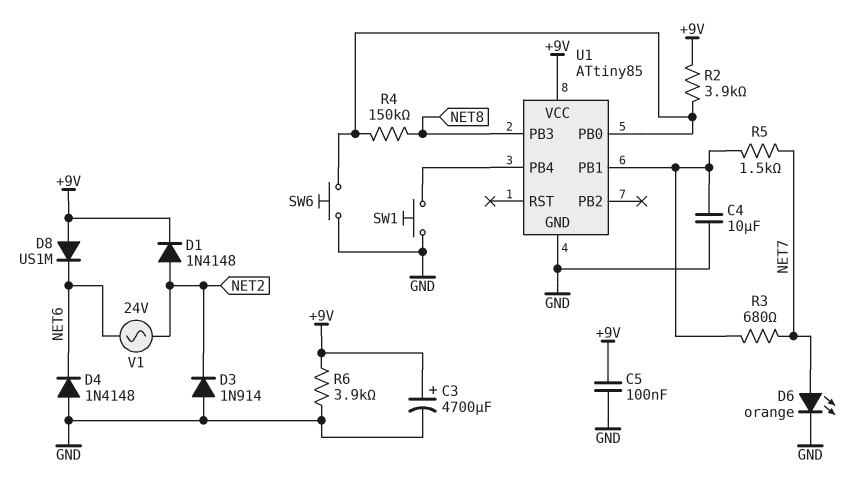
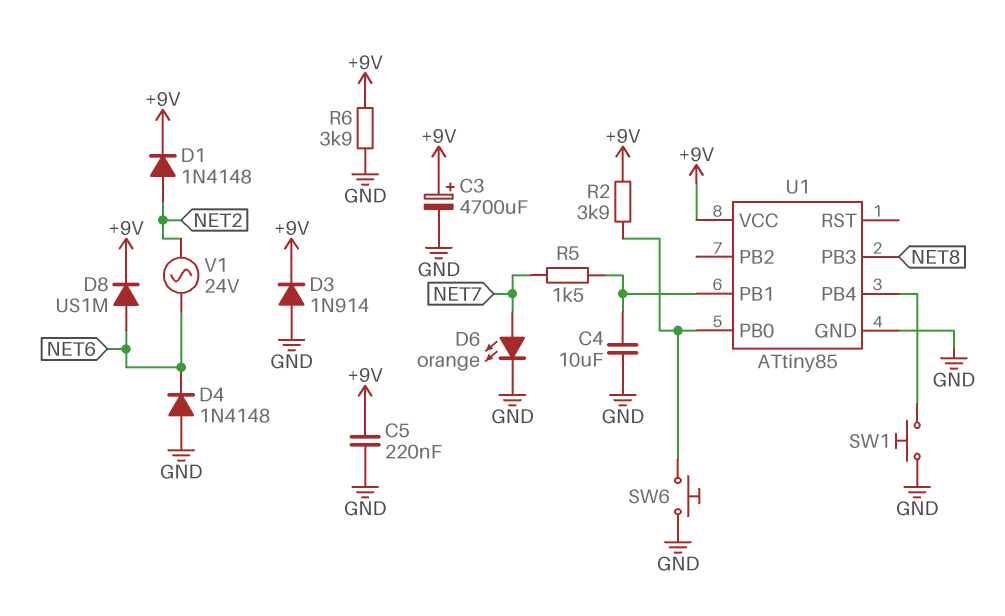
C5: 100nF (+9V, GND) -> 220nF (+9V, GND)
D3: diode 1N914 (A GND, K NET2) -> diode 1N914 (A GND, K +9V)
D8: diode US1M (A +9V, K NET6) -> diode US1M (A NET6, K +9V)
R3: 680 (NET7, U1/PB1) -> none
R4: 150k (NET8, U1/PB0) -> none

